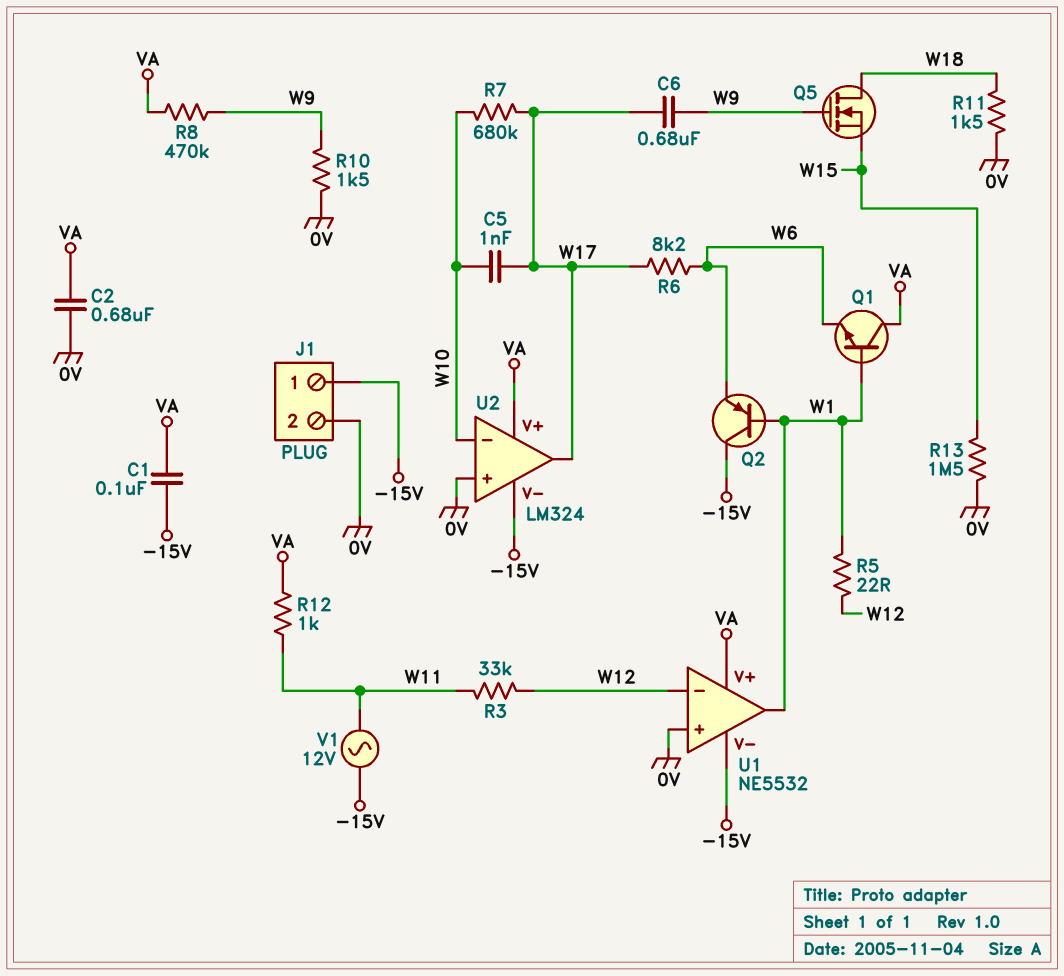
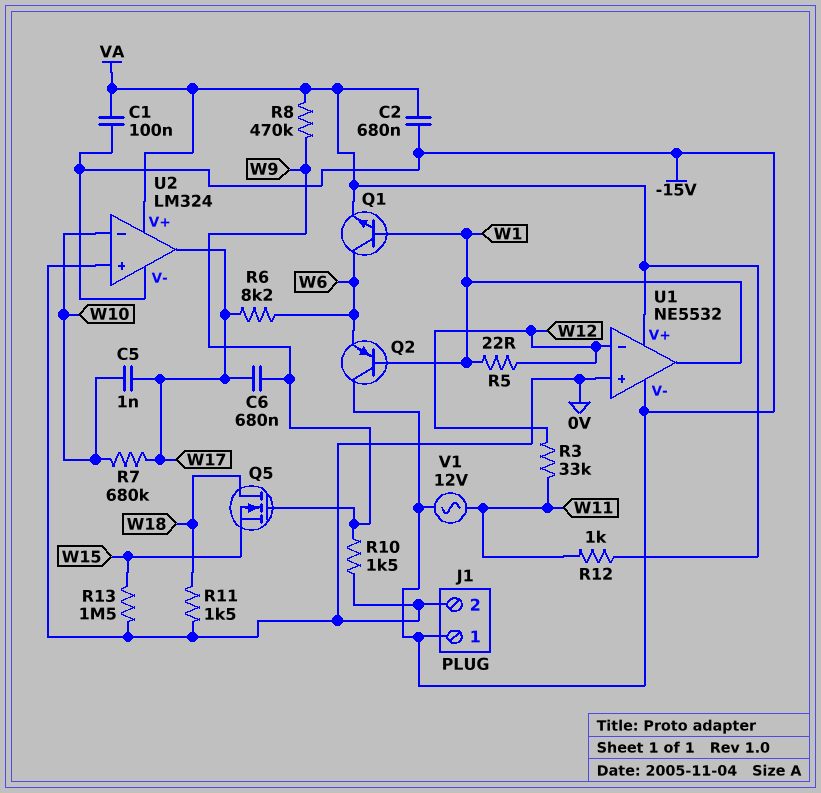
C2: 680nF (0V, VA) -> 680nF (-15V, VA)
Q1: NPN (B W1, C VA, E W6) -> NPN (B W1, C W6, E VA)

